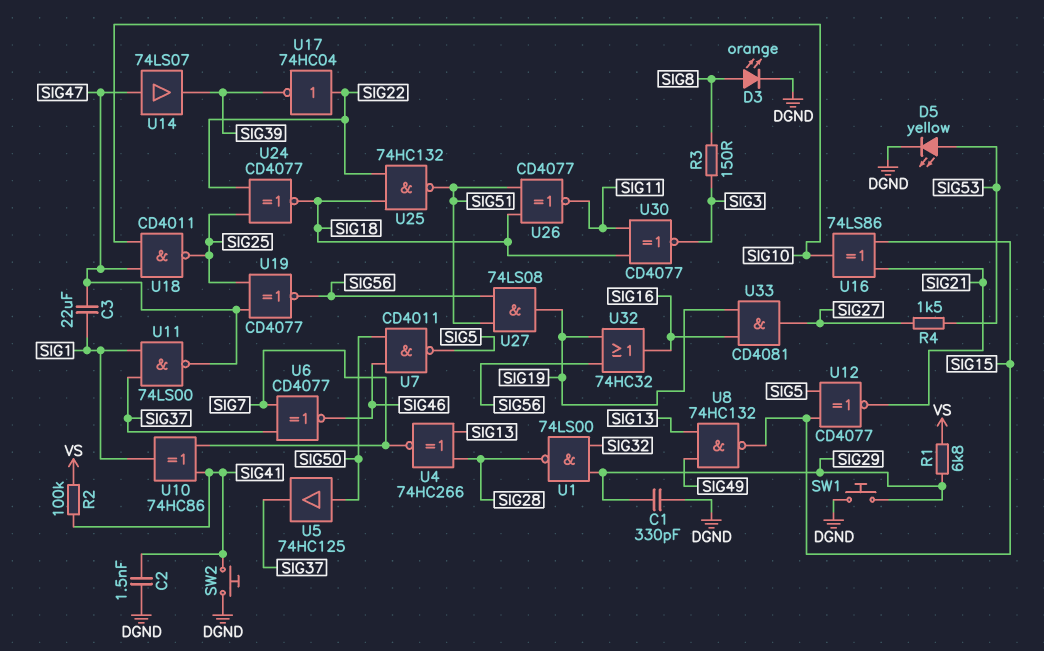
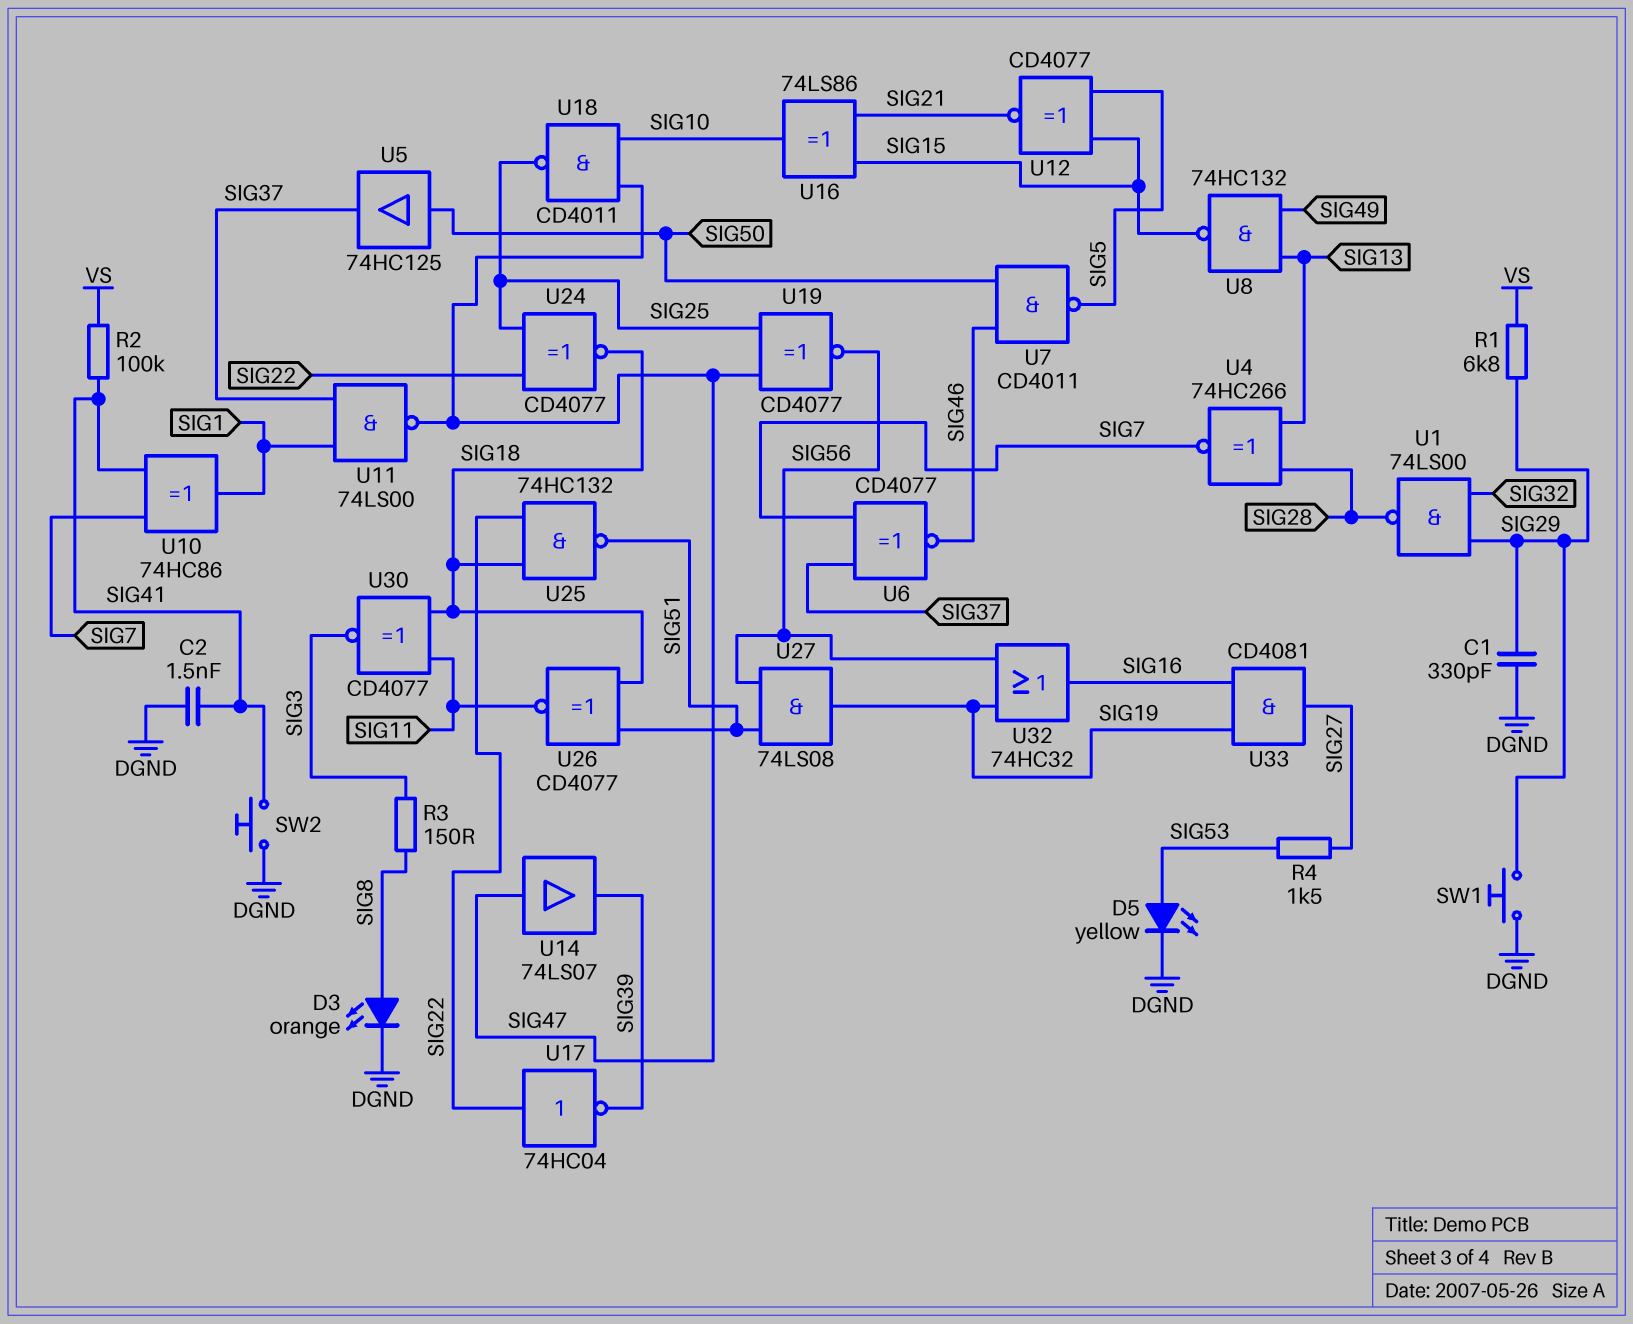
C3: 22uF (SIG1, SIG47) -> none

